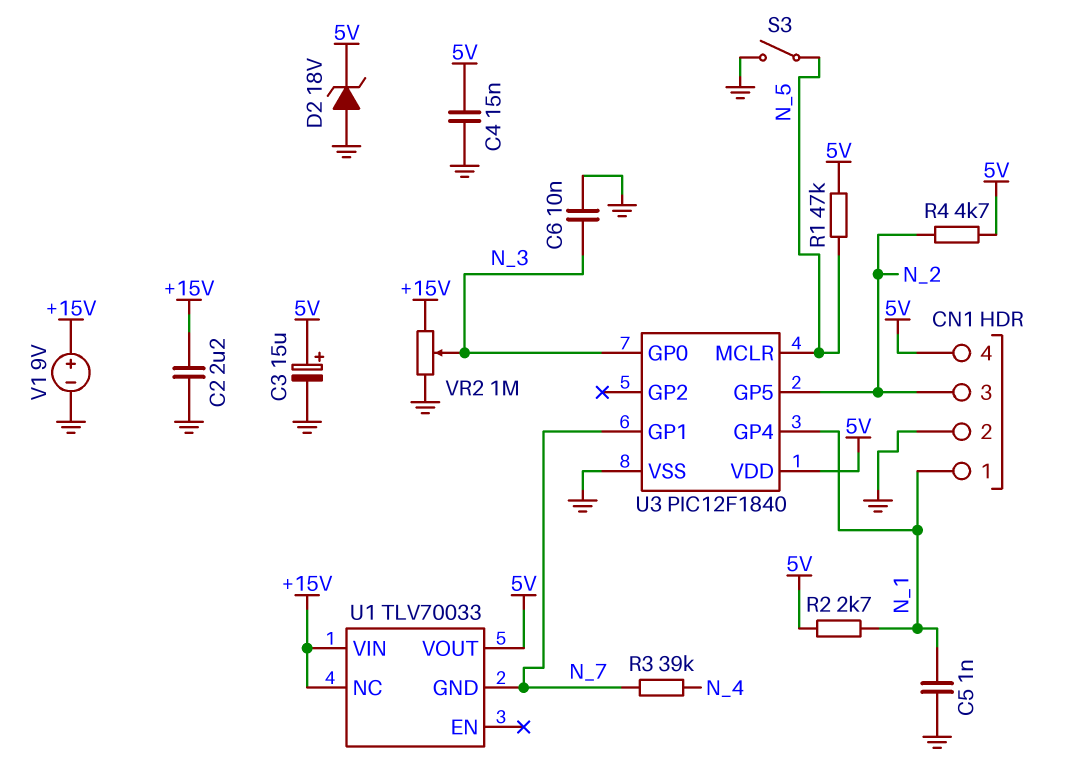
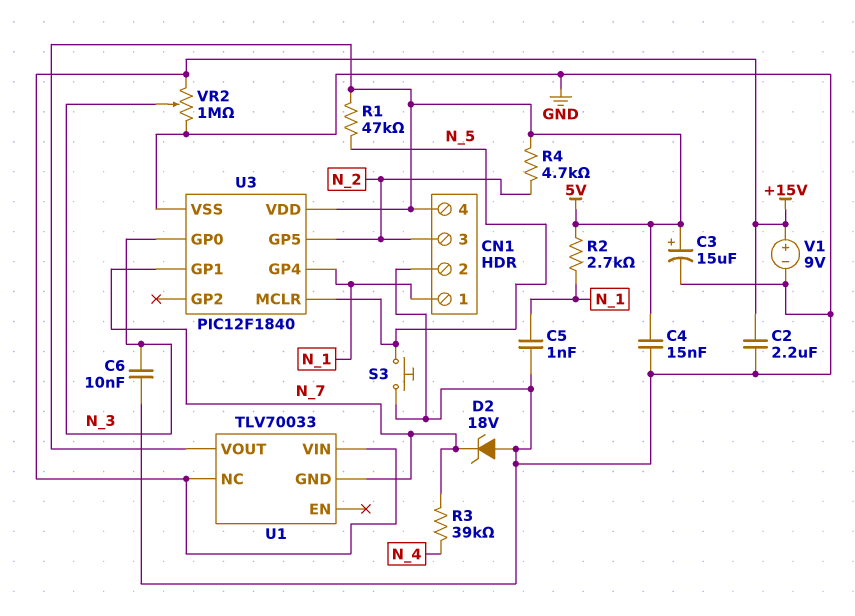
D2: zener 18V (A GND, K 5V) -> zener 18V (A GND, K N_7)
S3: switch (GND, N_5) -> button (GND, N_5)

